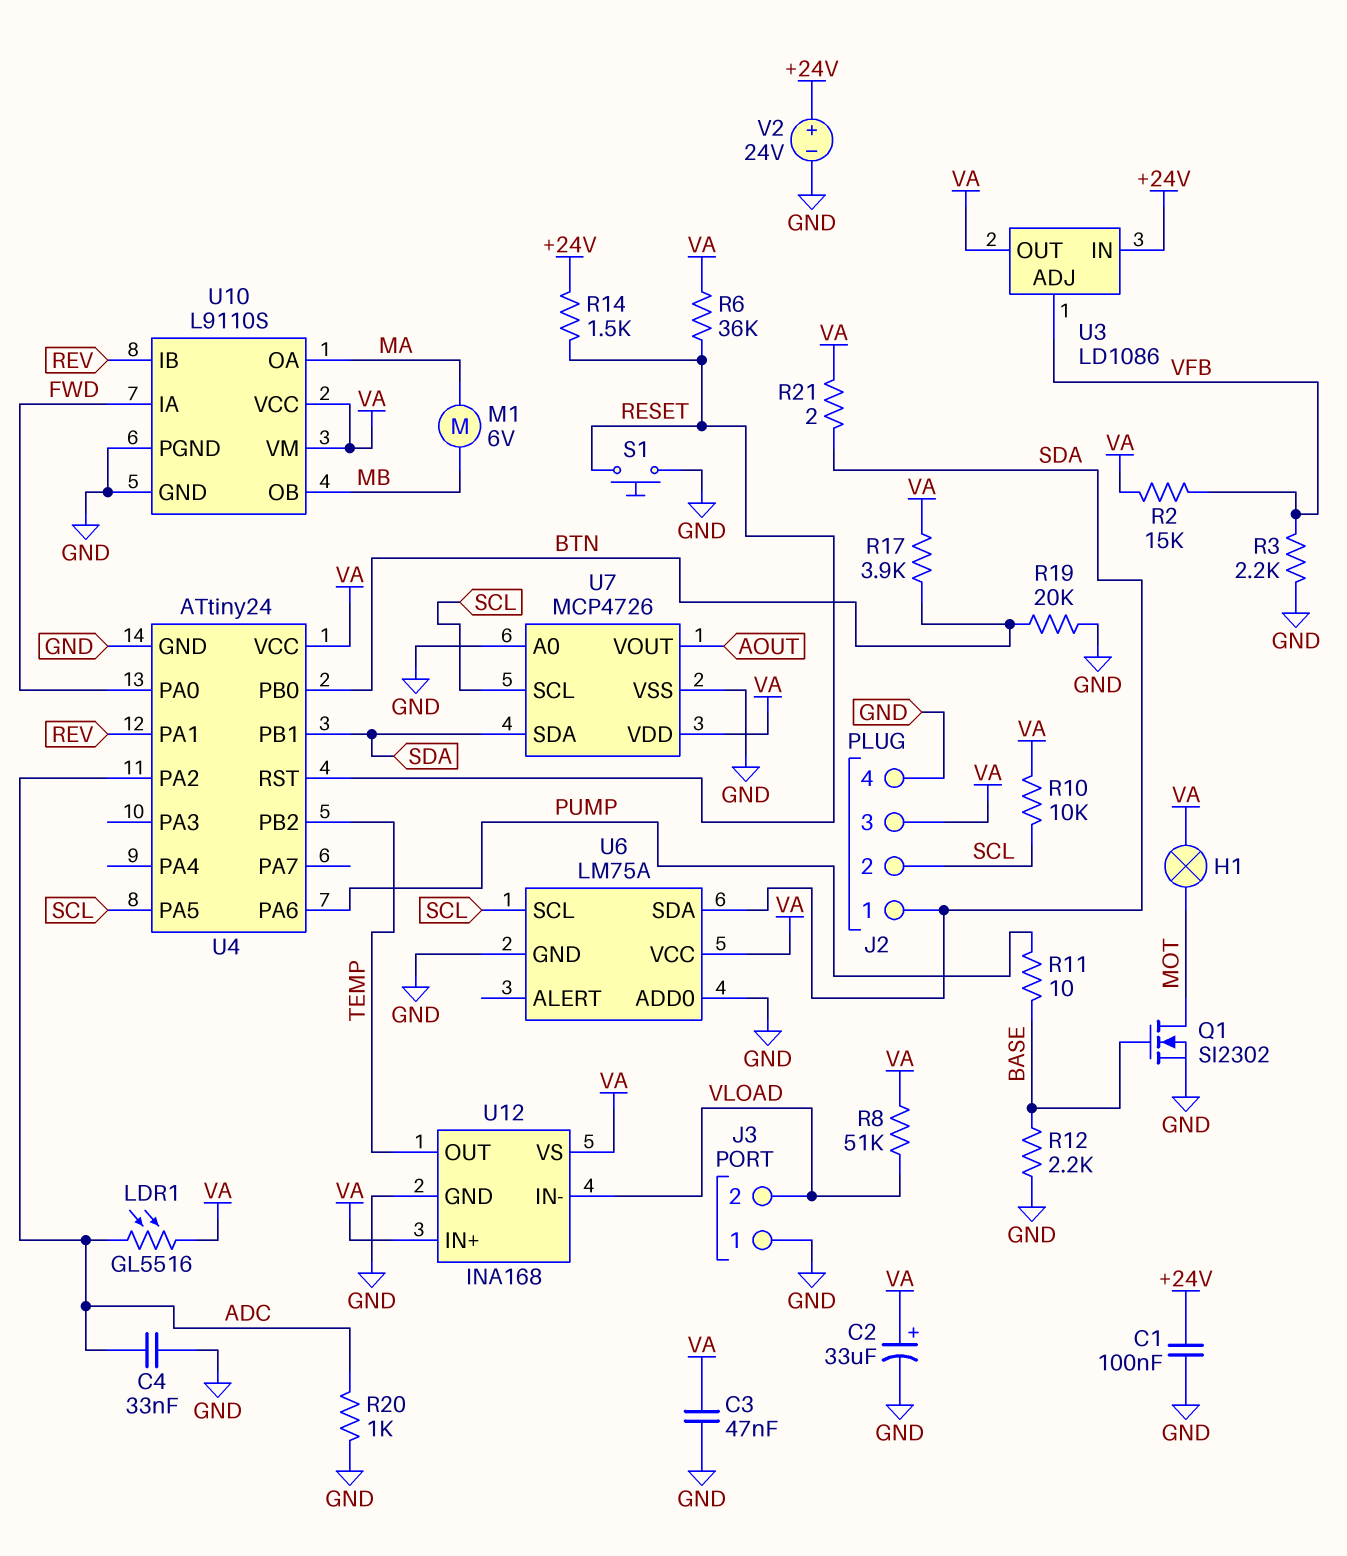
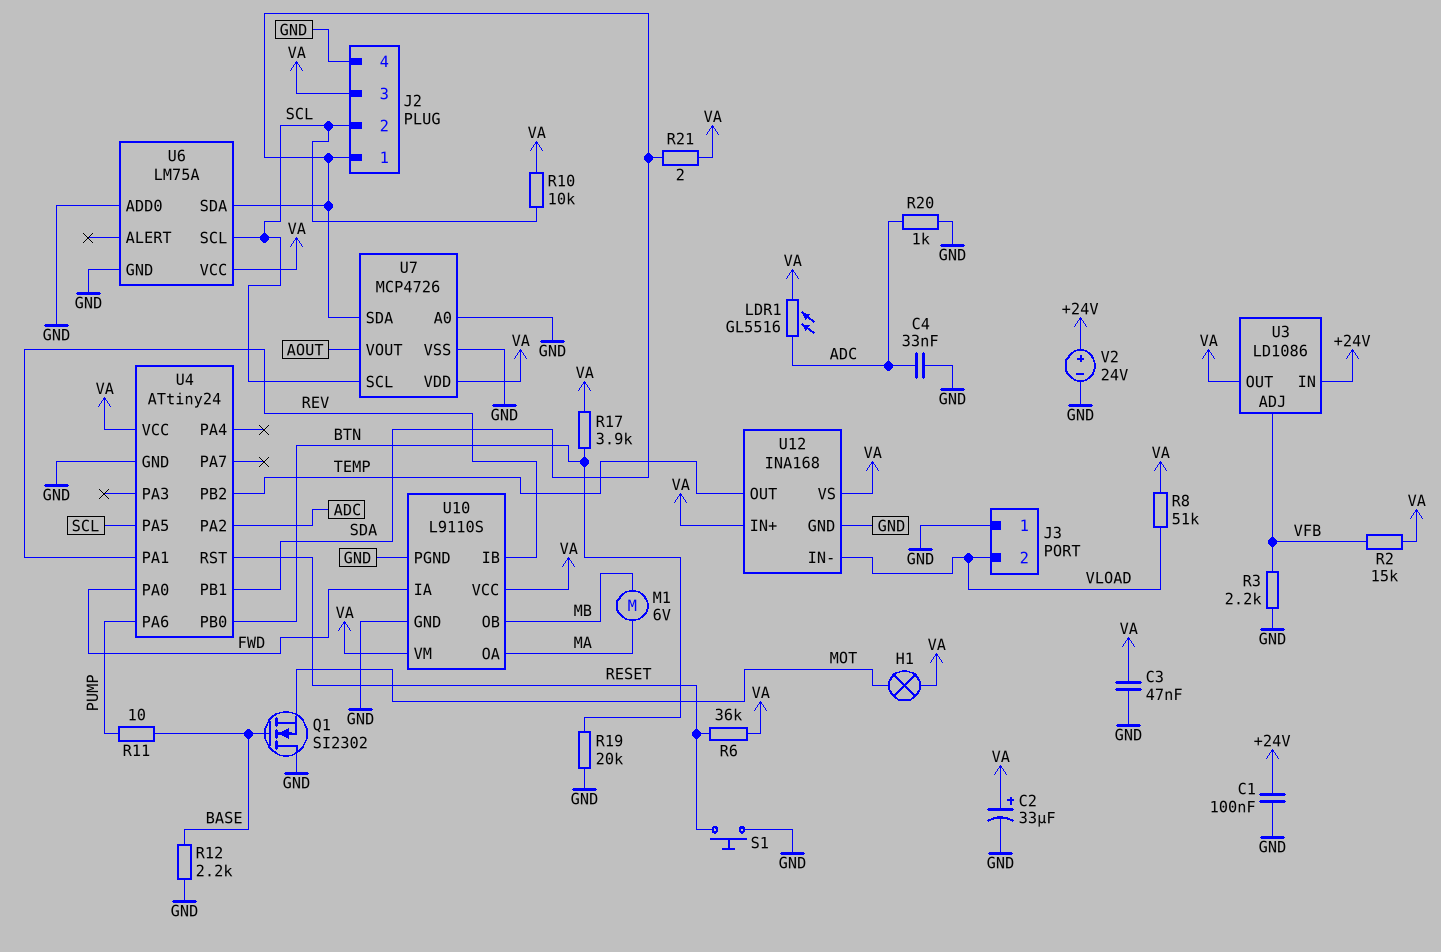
Q1: NMOS SI2302 (G BASE, D MOT, S GND) -> NMOS SI2302 (G BASE, D GND, S MOT)
R14: 1.5k (+24V, RESET) -> none

